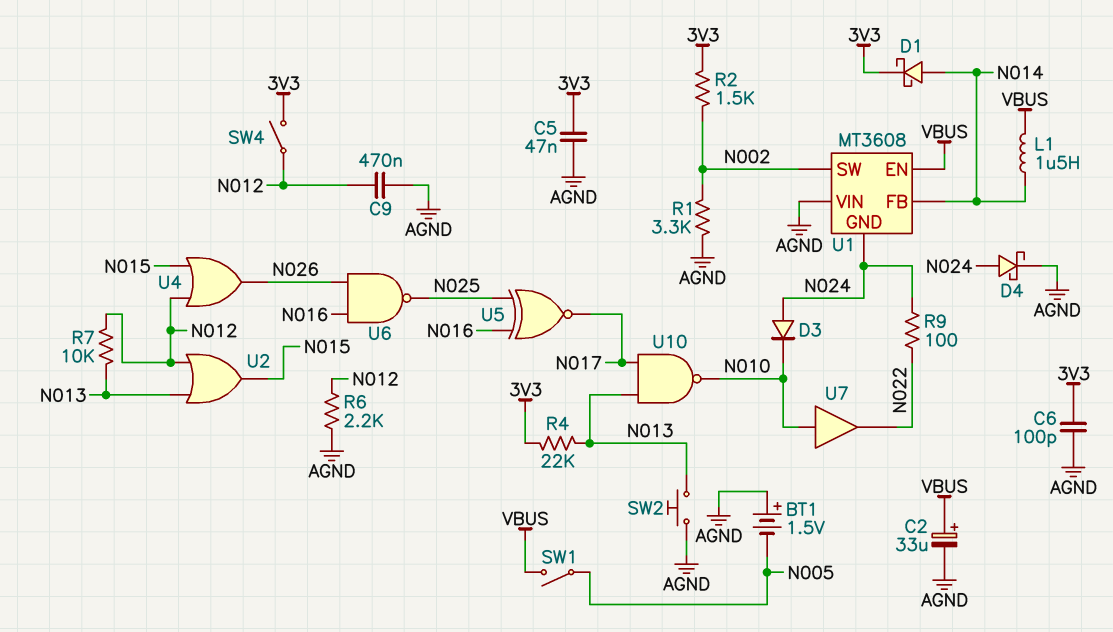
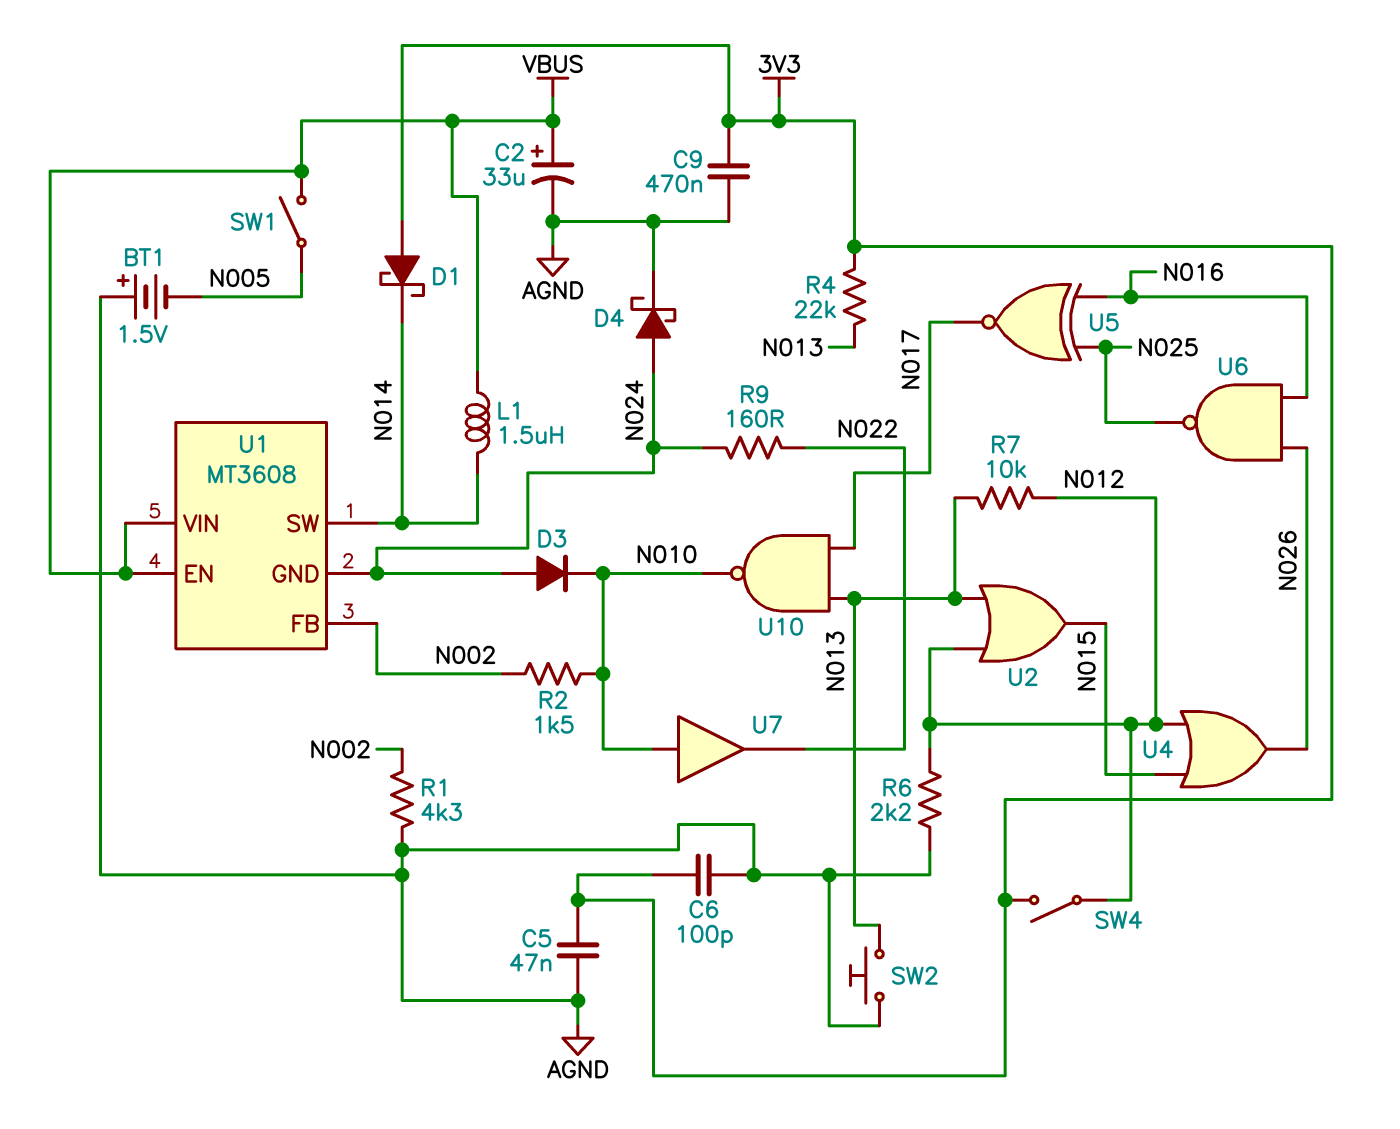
C9: 470nF (AGND, N012) -> 470nF (3V3, AGND)
D1: schottky (A N014, K 3V3) -> schottky (A 3V3, K N014)
R1: 3.3k (AGND, N002) -> 4.3k (AGND, N002)
R2: 1.5k (3V3, N002) -> 1.5k (N002, N010)
R9: 100 (N022, N024) -> 160 (N022, N024)
U1 pin FB: N014 -> N002
U1 pin SW: N002 -> N014
U1 pin VIN: AGND -> VBUS

